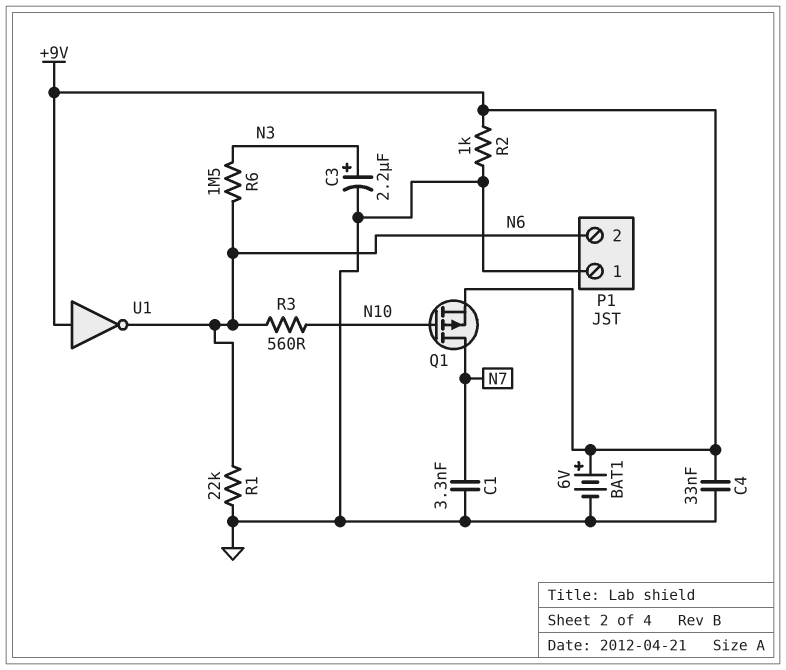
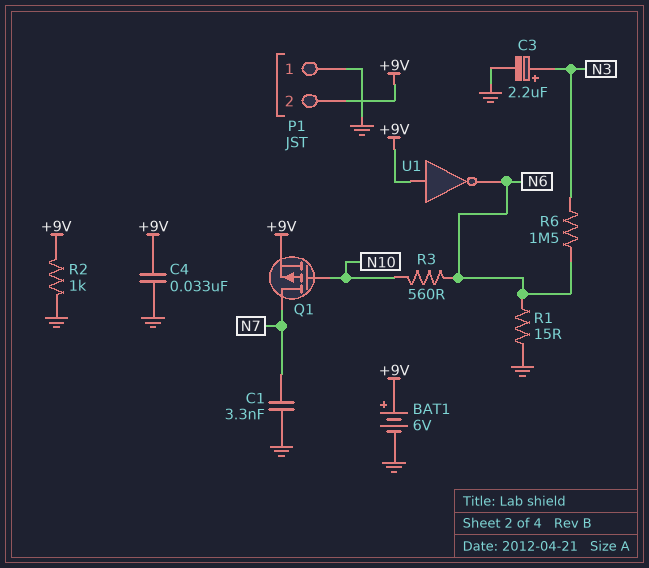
P1 pin 2: N6 -> +9V
R1: 22k (GND, N6) -> 15 (GND, N6)

